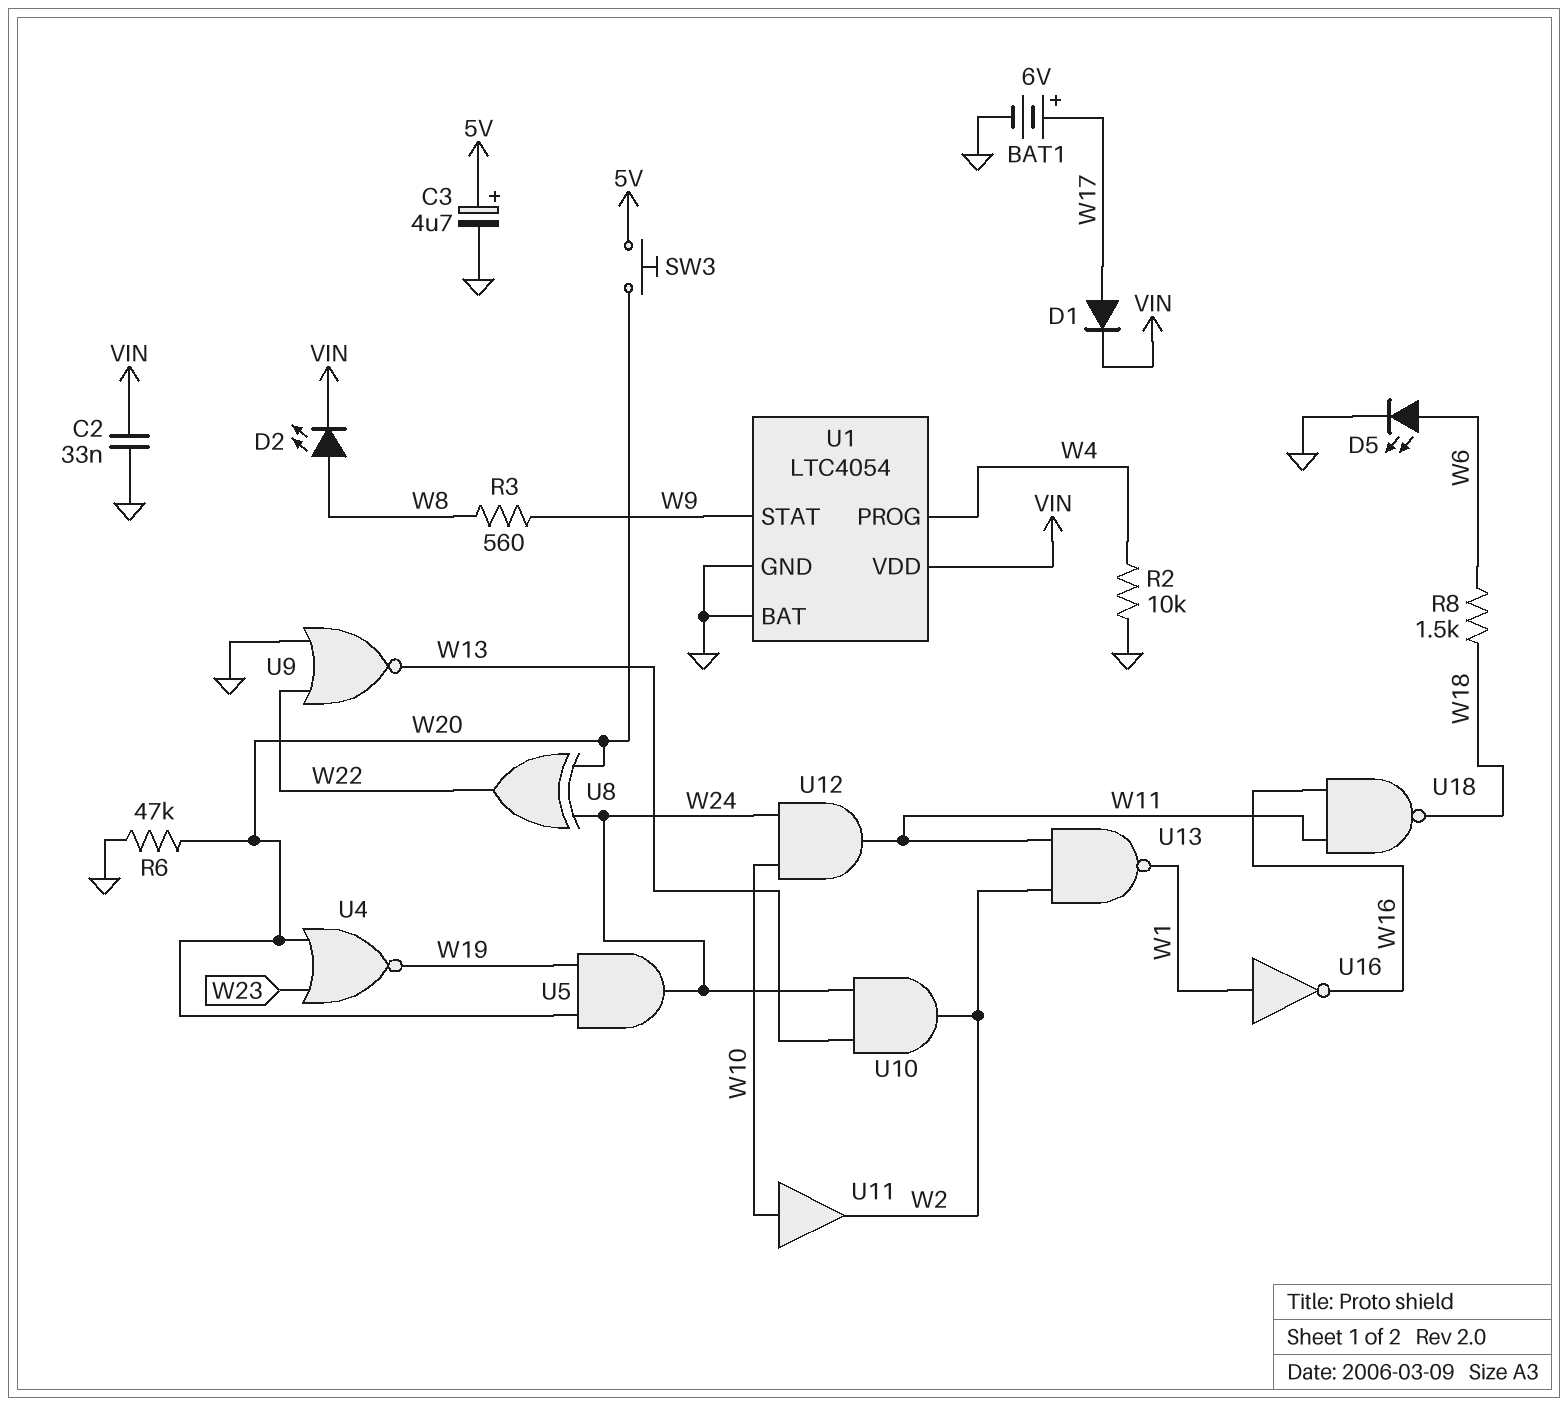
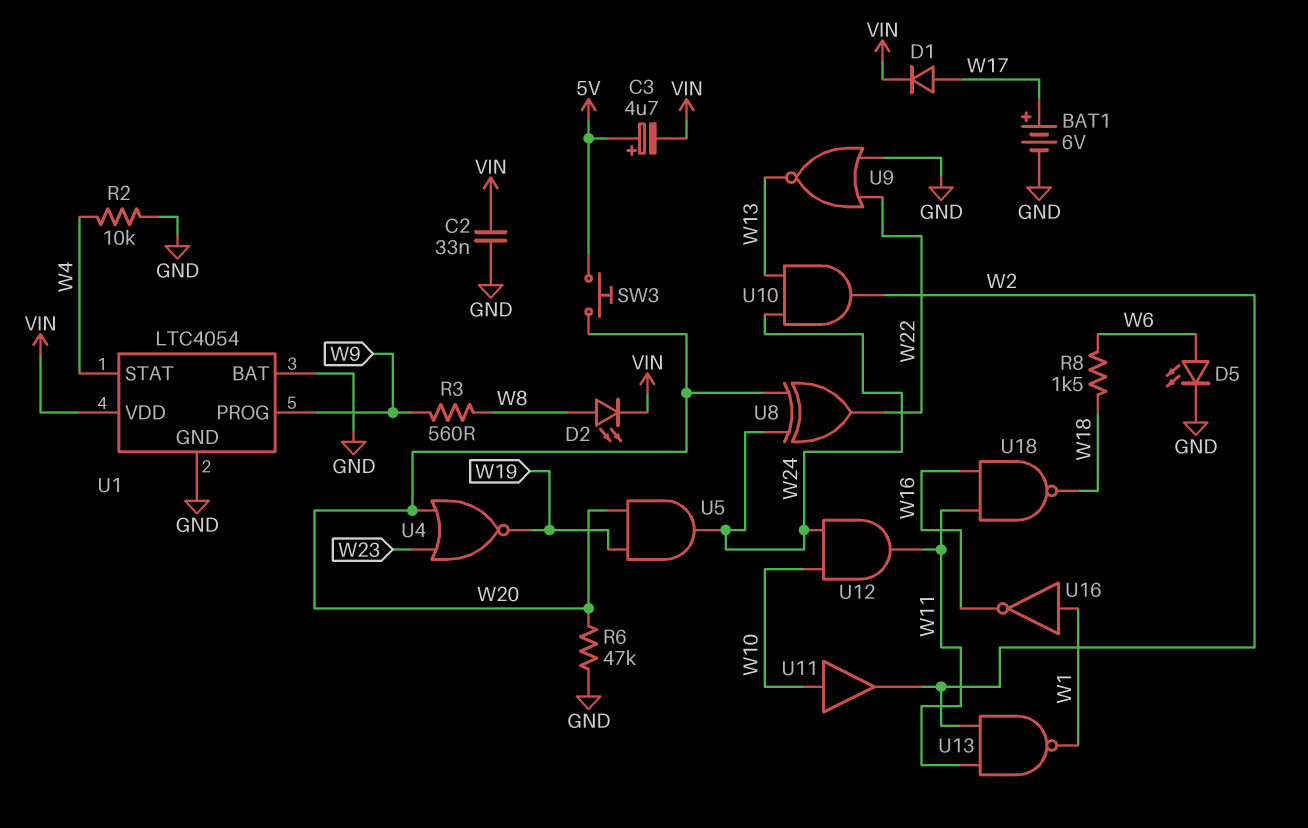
C3: 4.7uF (plus 5V, minus GND) -> 4.7uF (plus 5V, minus VIN)
U1 pin PROG: W4 -> W9
U1 pin STAT: W9 -> W4

